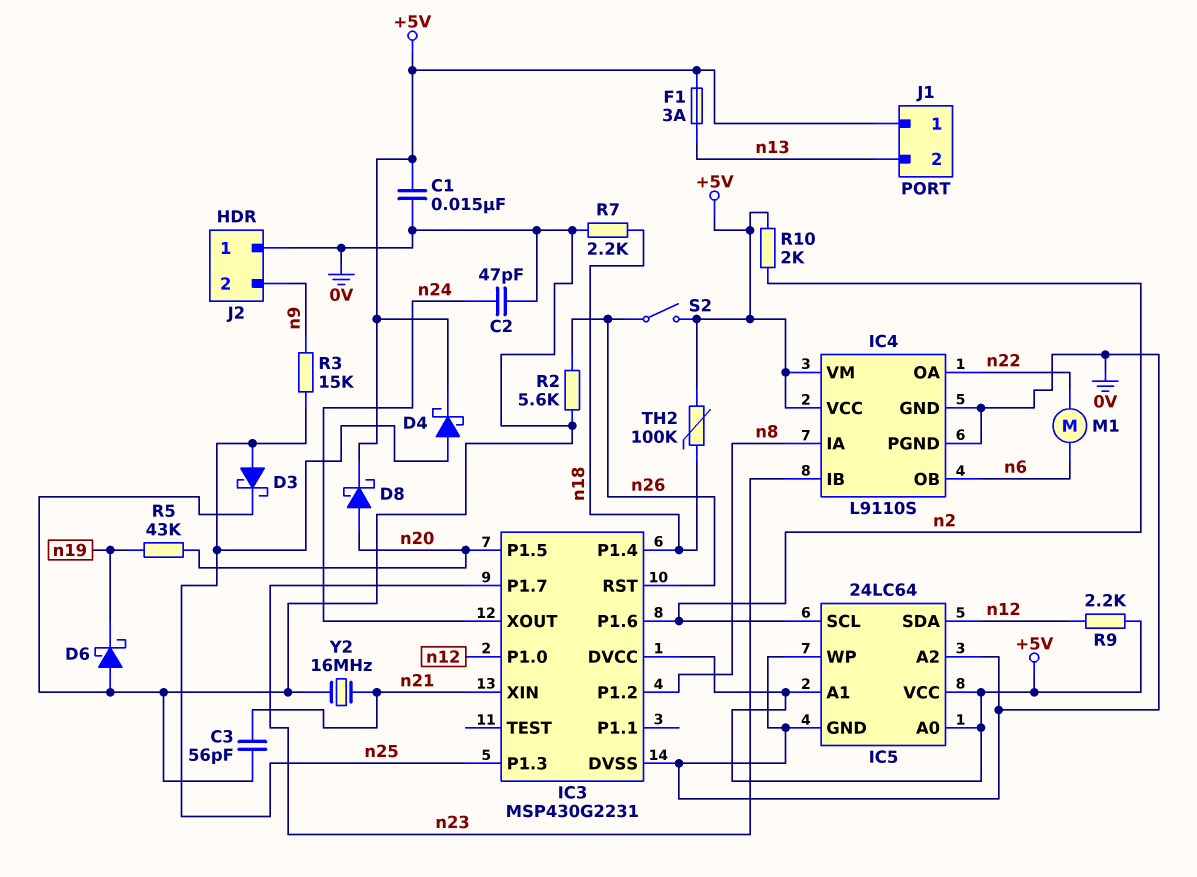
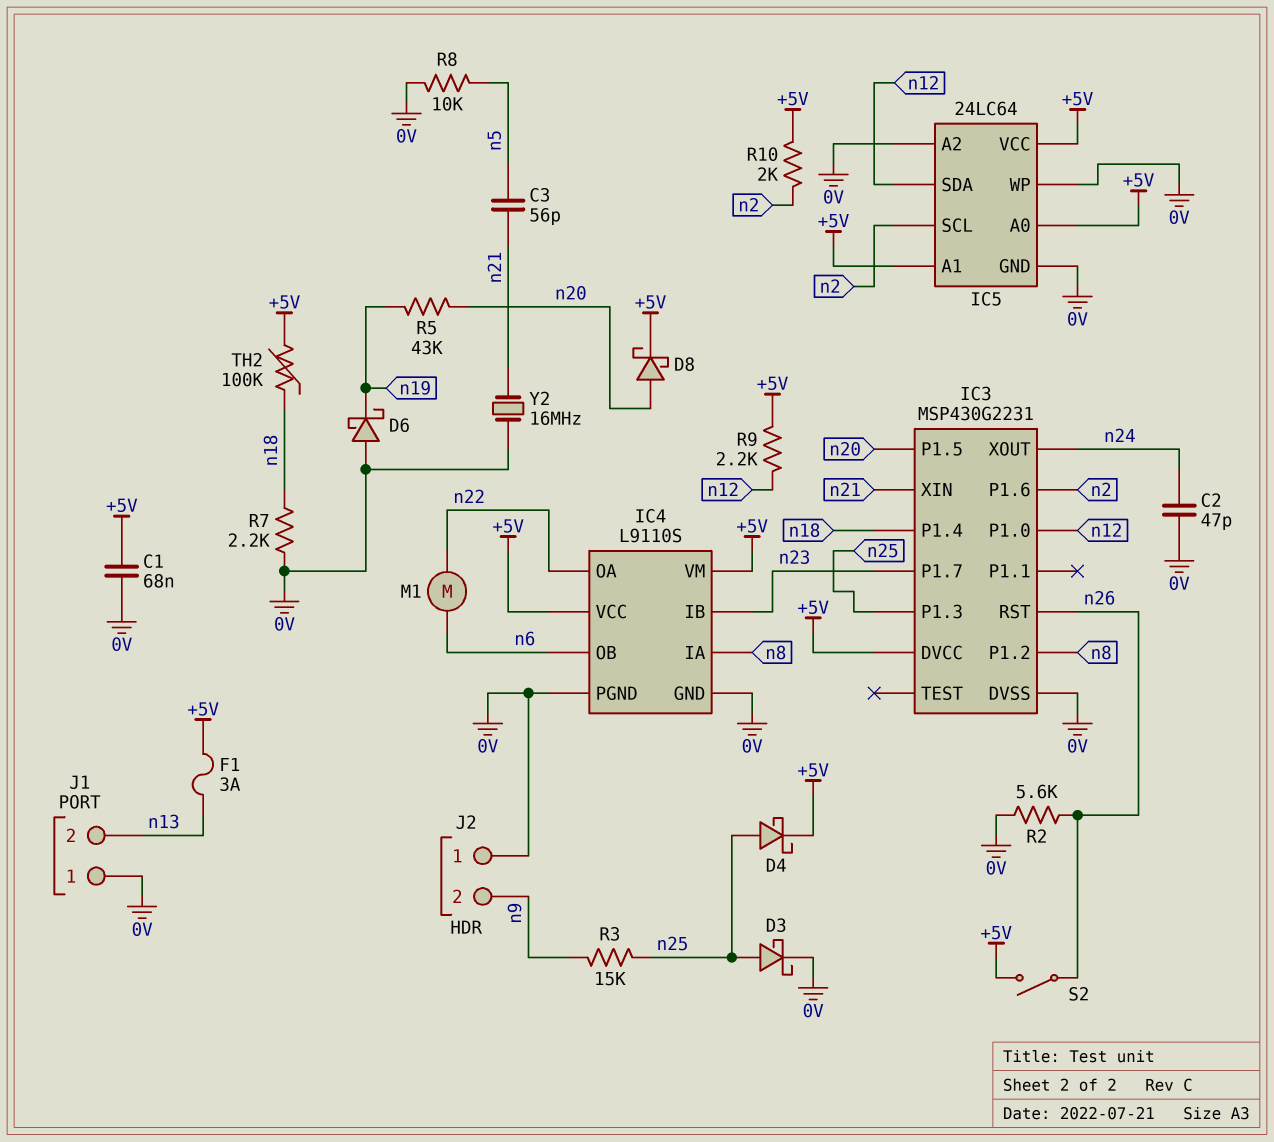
C1: 15nF (+5V, 0V) -> 68nF (+5V, 0V)
C3: 56pF (0V, n21) -> 56pF (n5, n21)
J1 pin 1: +5V -> 0V
R8: none -> 10k (0V, n5)

